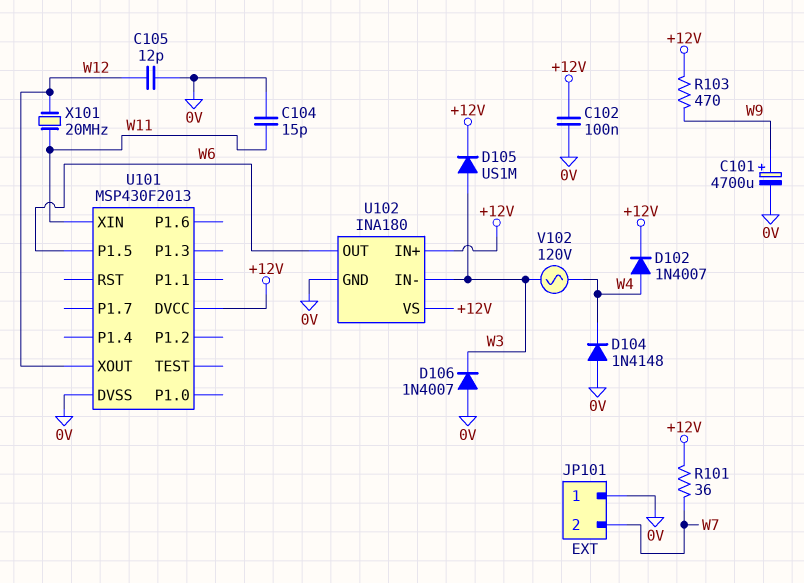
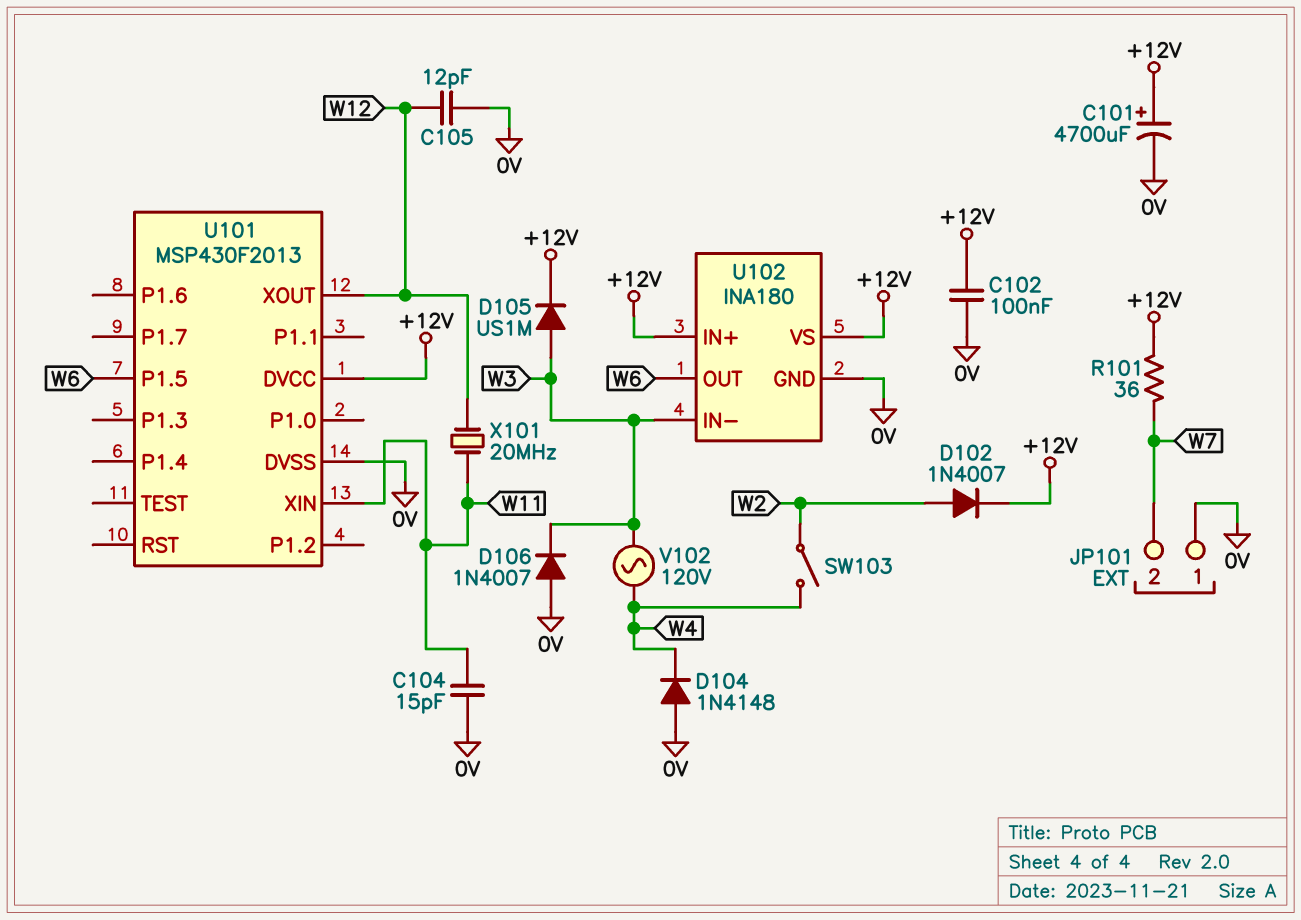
C101: 4700uF (plus W9, minus 0V) -> 4700uF (plus +12V, minus 0V)
D102: diode 1N4007 (A W4, K +12V) -> diode 1N4007 (A W2, K +12V)
R103: 470 (+12V, W9) -> none
SW103: none -> switch (W2, W4)

